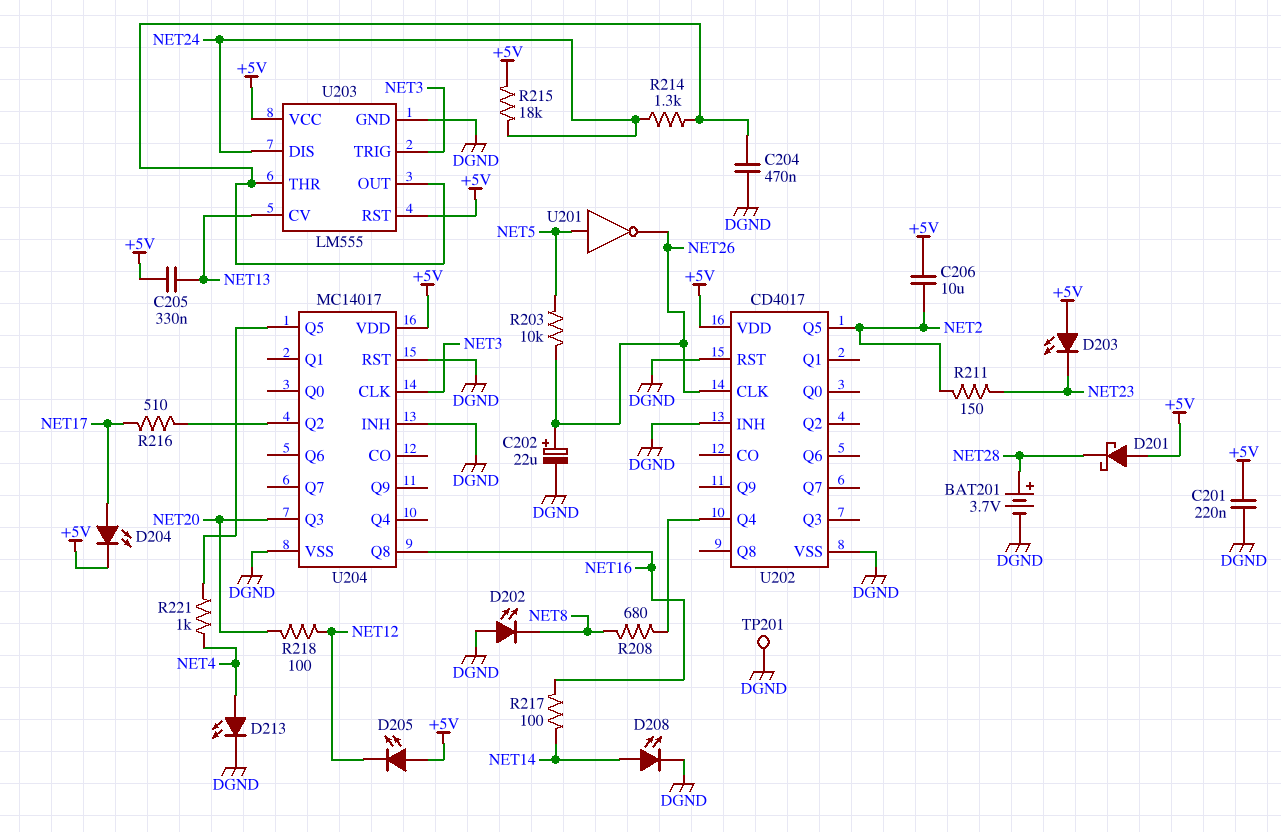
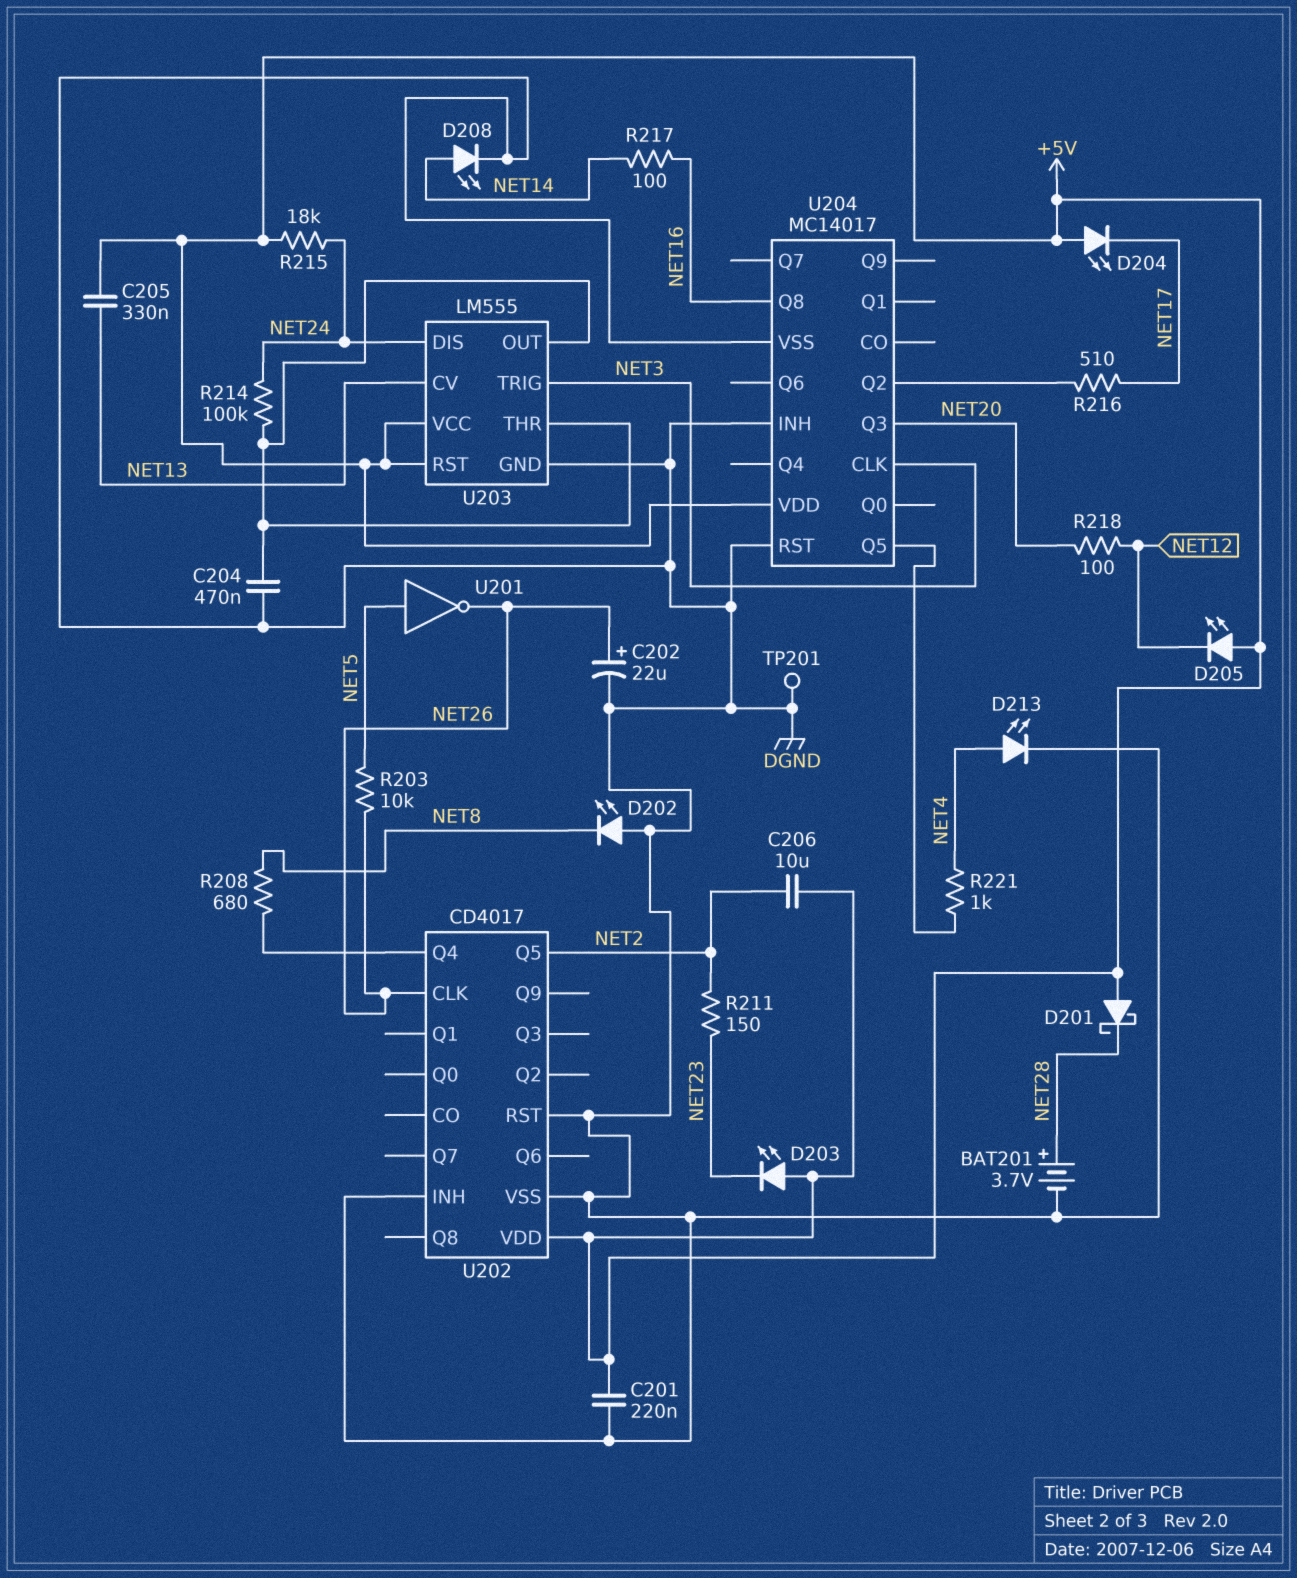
D204: LED (A NET17, K +5V) -> LED (A +5V, K NET17)
R214: 1.3k (NET24, U203/OUT) -> 100k (NET24, U203/OUT)

